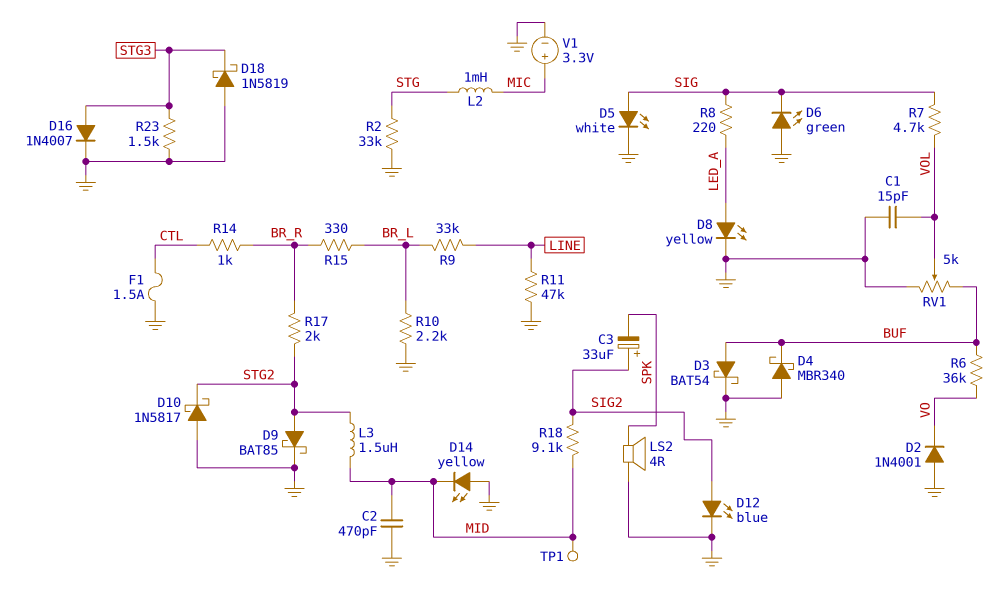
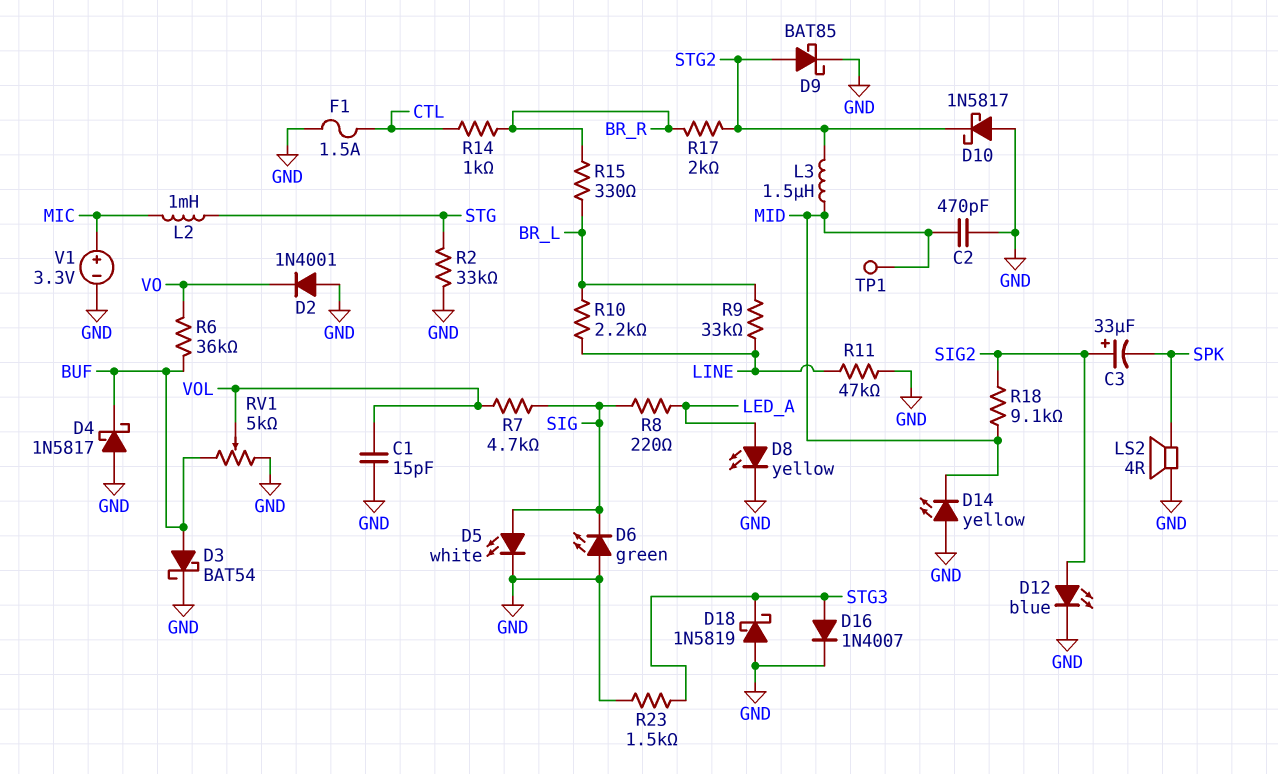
D4: schottky MBR340 (A GND, K BUF) -> schottky 1N5817 (A GND, K BUF)
R10: 2.2k (BR_L, GND) -> 2.2k (BR_L, LINE)

